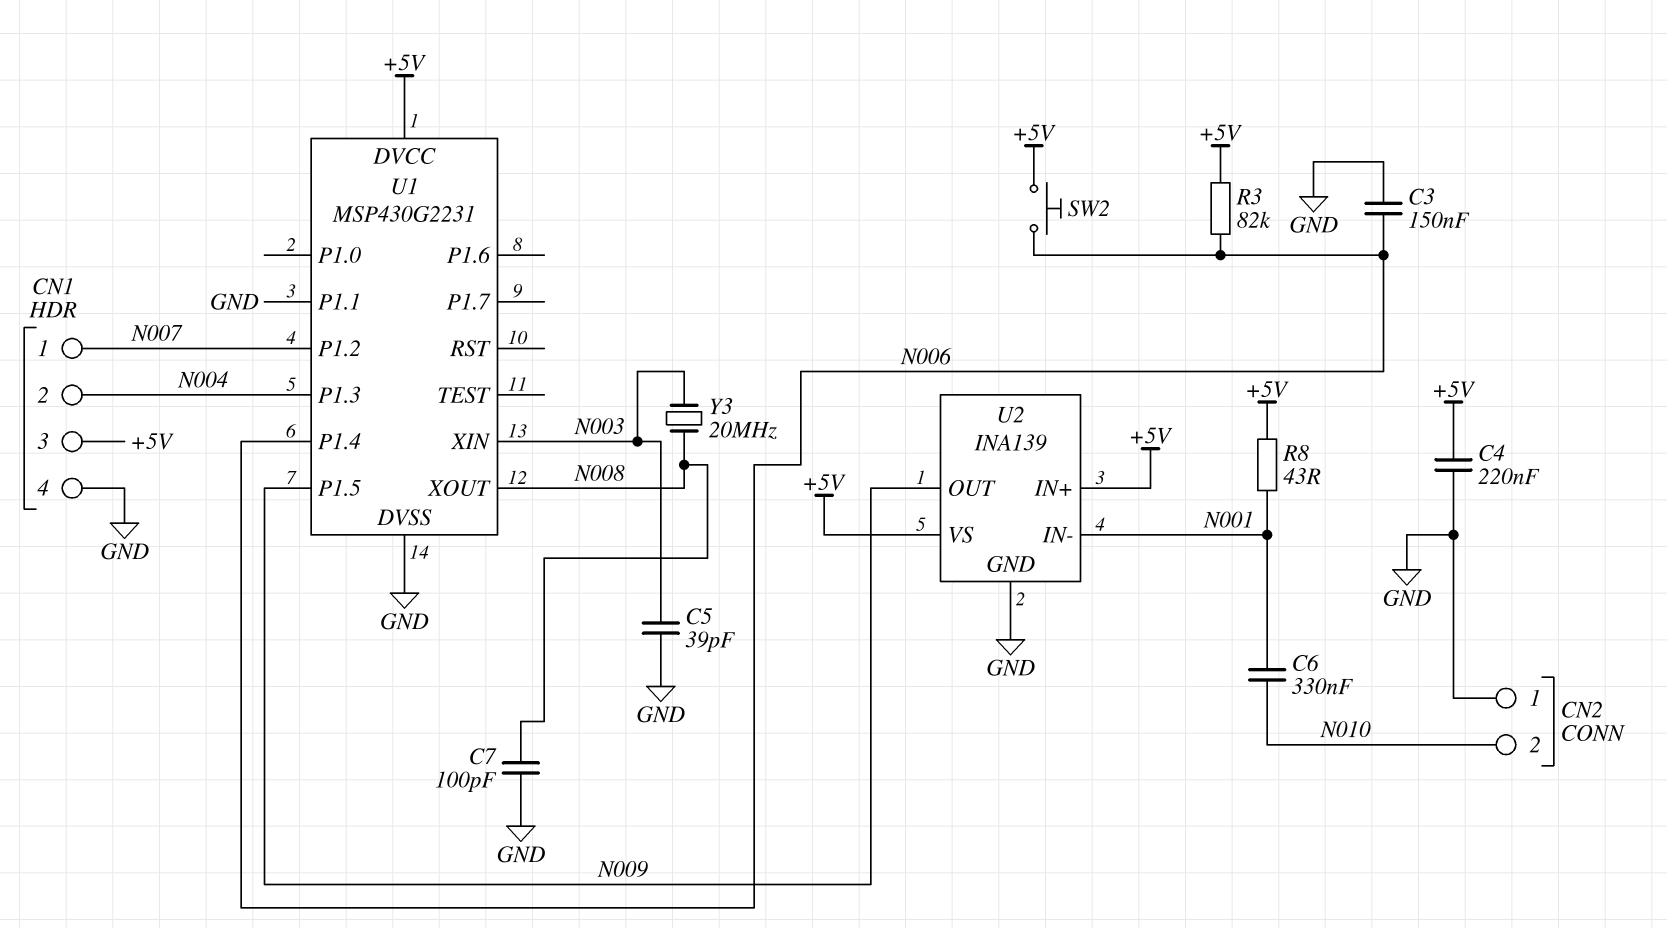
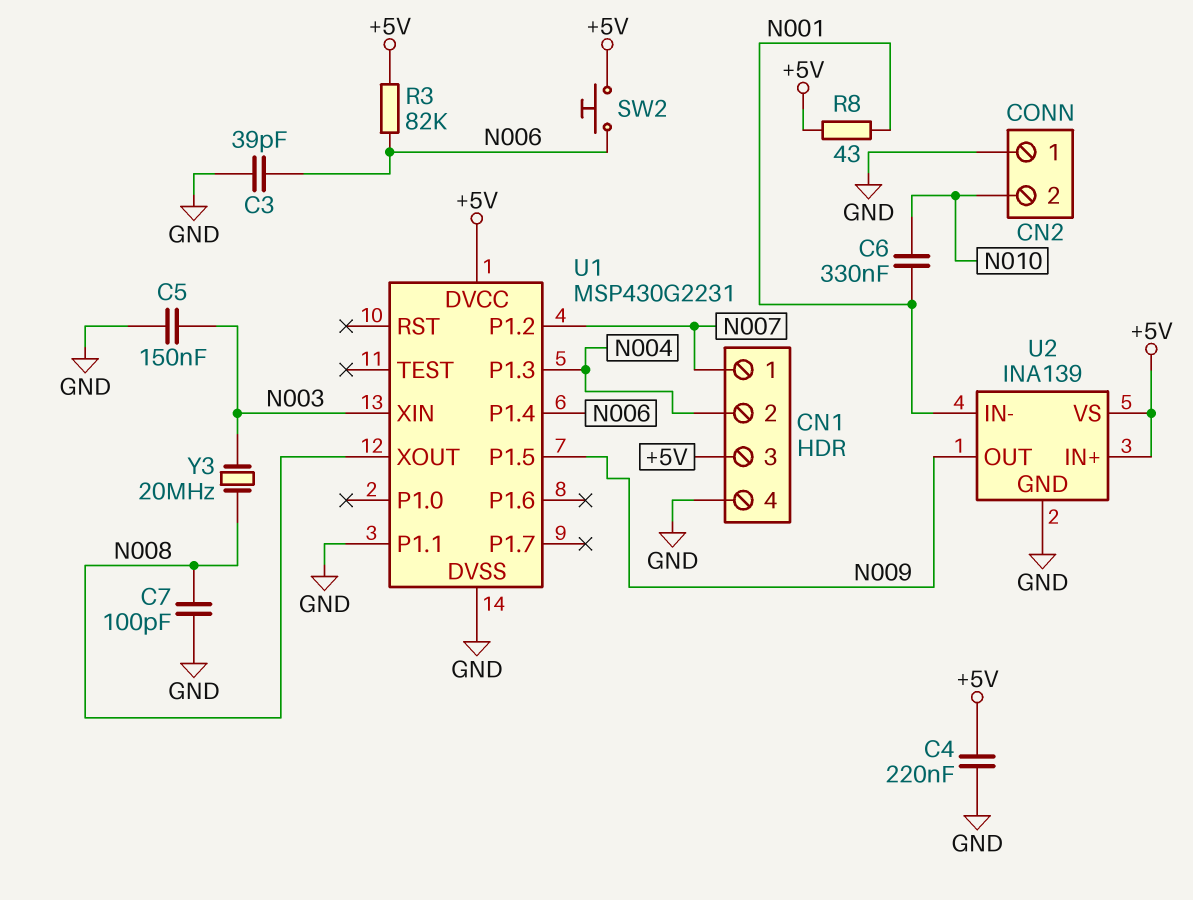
C3: 150nF (GND, N006) -> 39pF (GND, N006)
C5: 39pF (GND, N003) -> 150nF (GND, N003)

